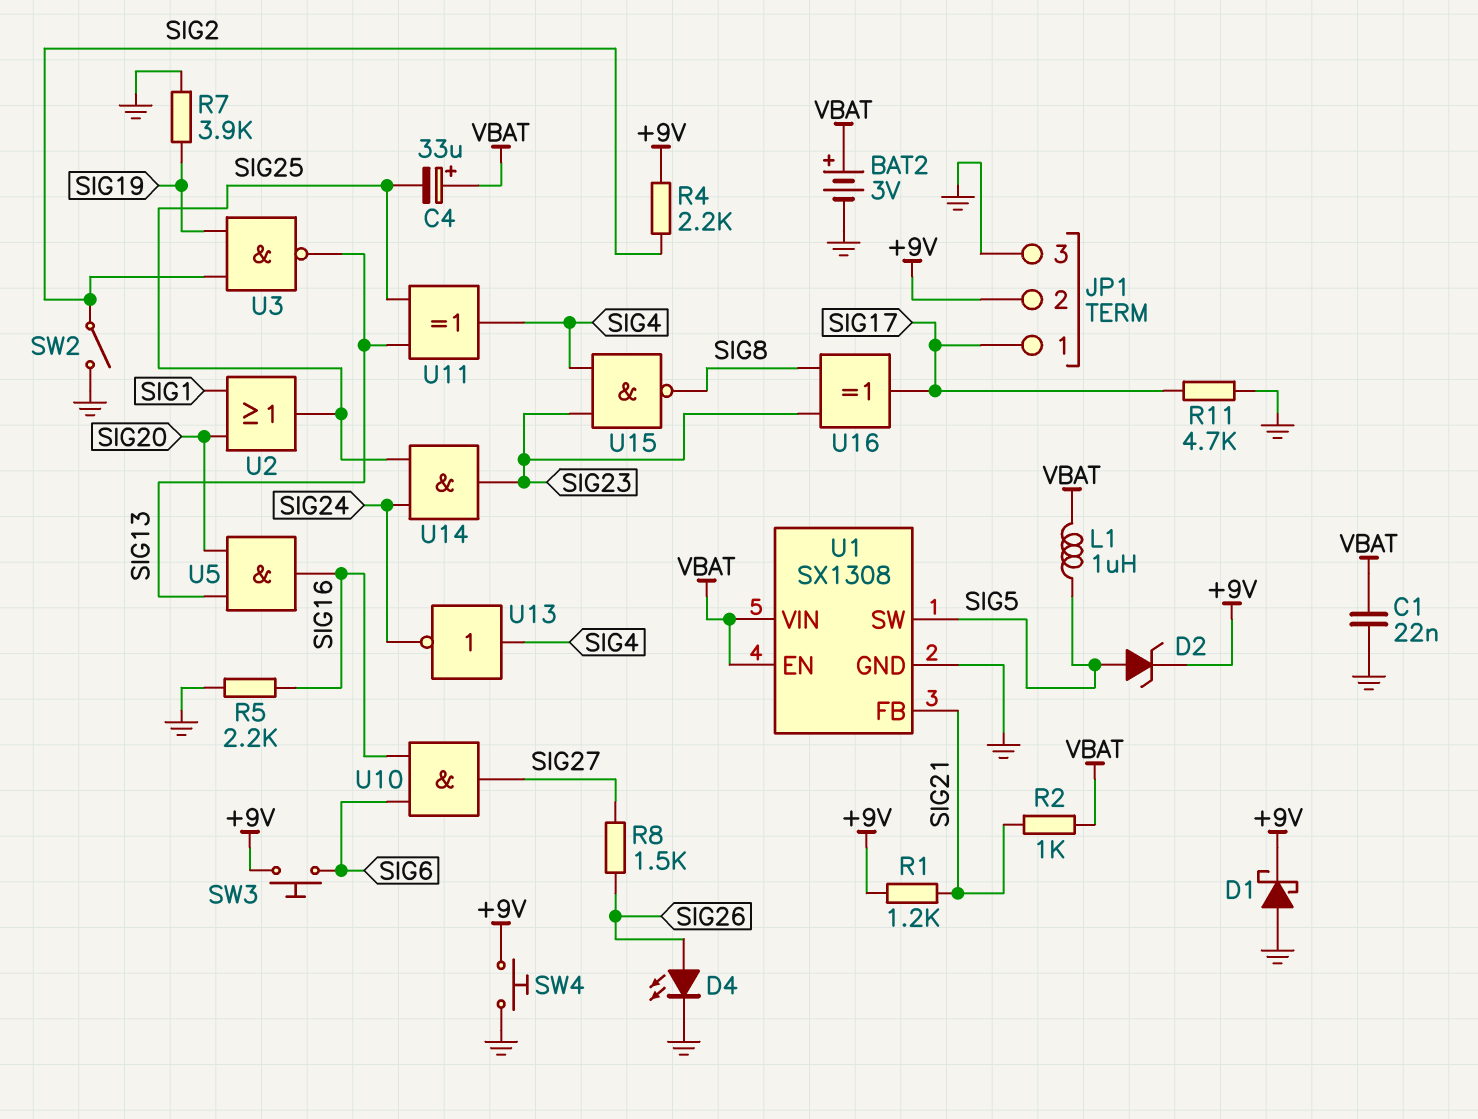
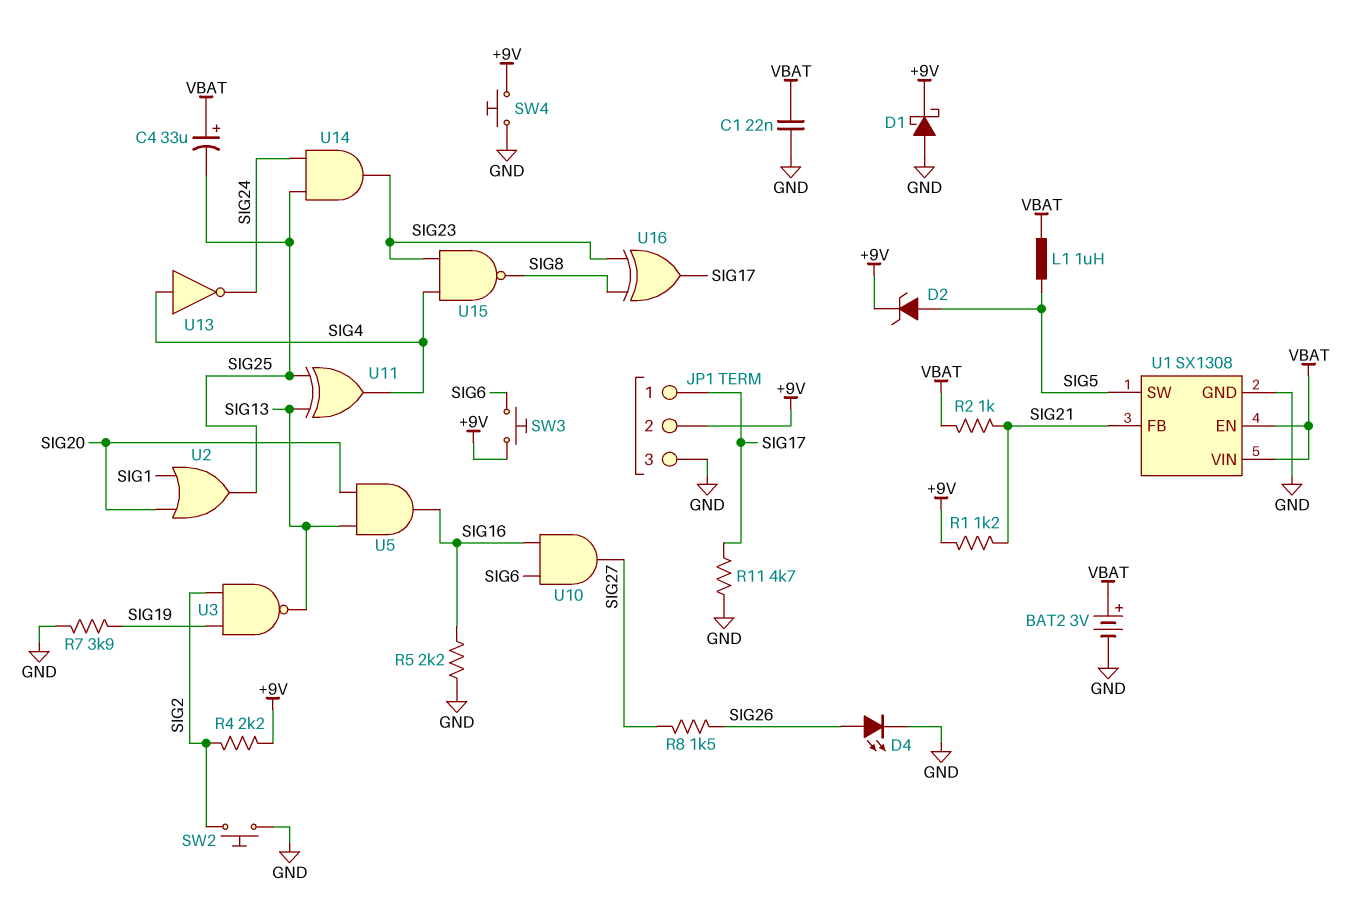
SW2: switch (GND, SIG2) -> button (GND, SIG2)

